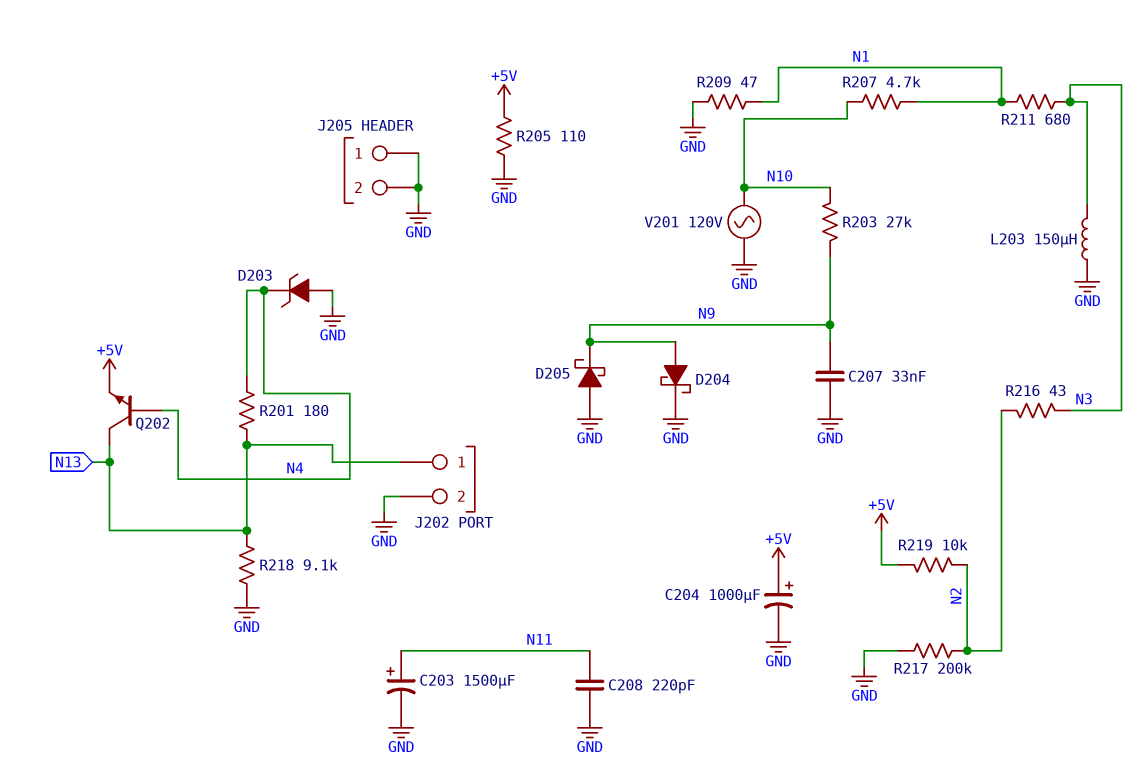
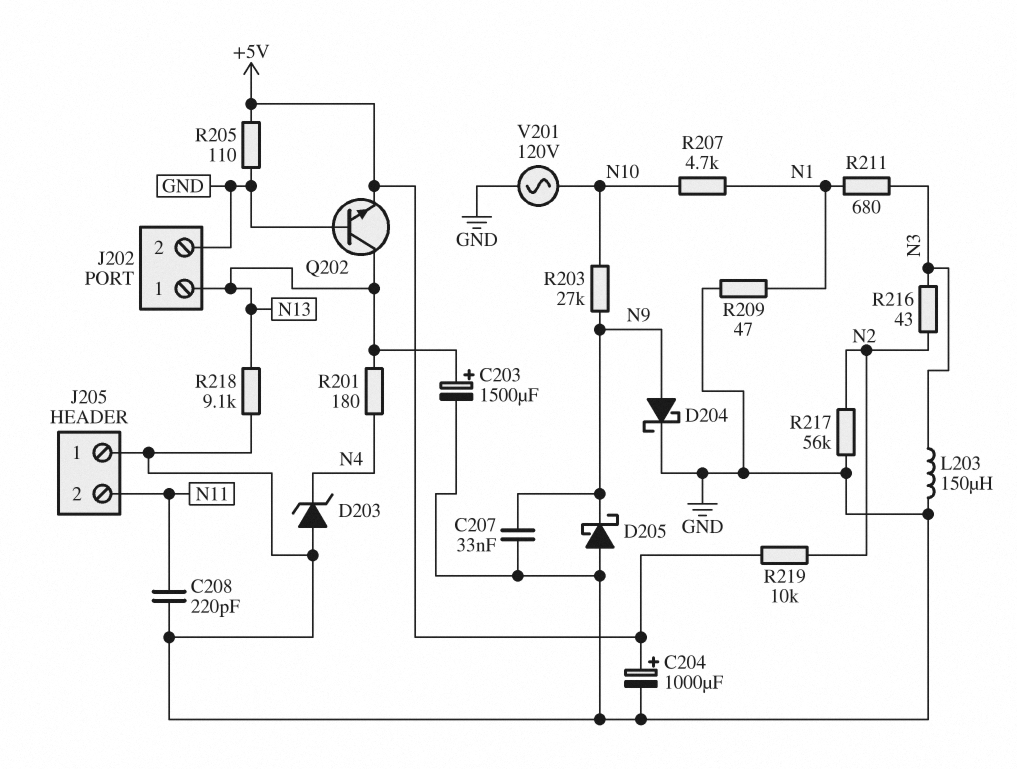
C203: 1500uF (plus N11, minus GND) -> 1500uF (plus N13, minus GND)
J205 pin 2: GND -> N11
Q202: NPN (B N4, C N13, E +5V) -> NPN (B GND, C N13, E +5V)
R217: 200k (GND, N2) -> 56k (GND, N2)

